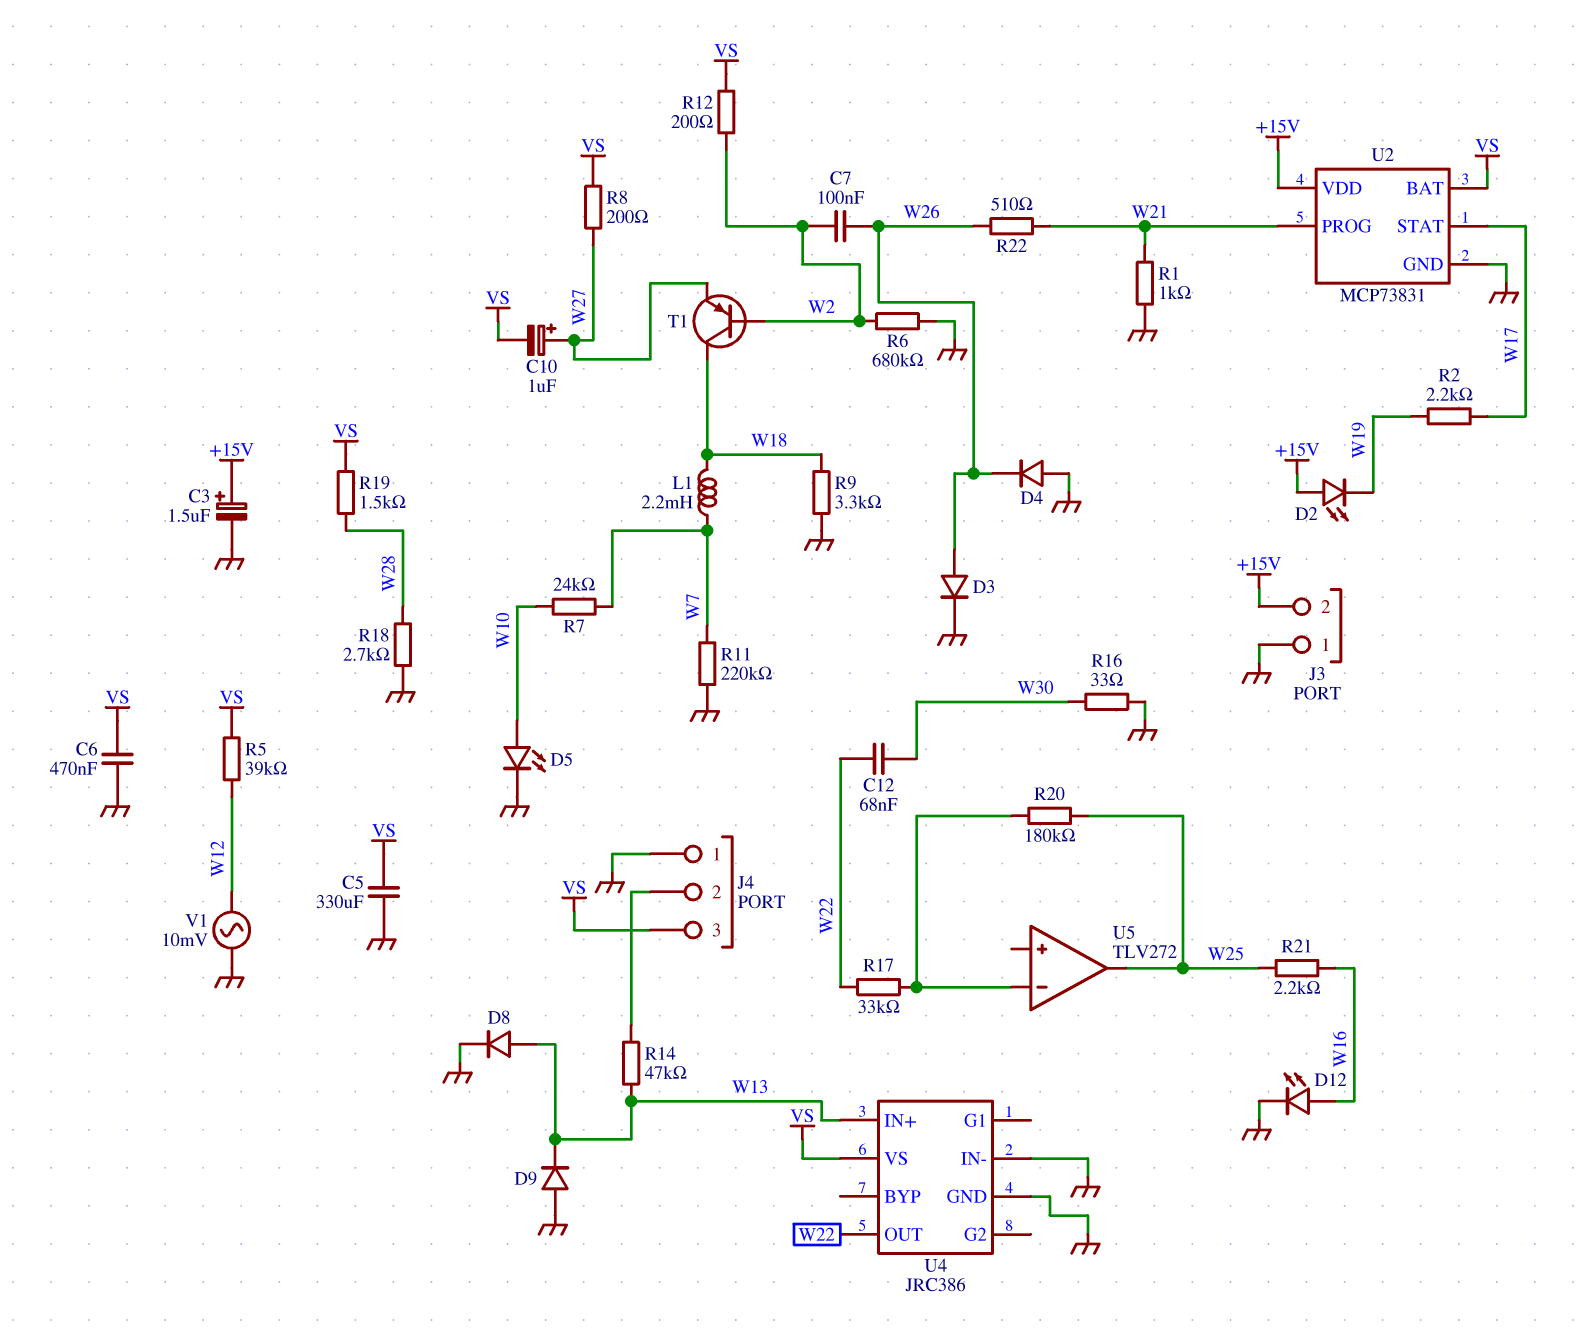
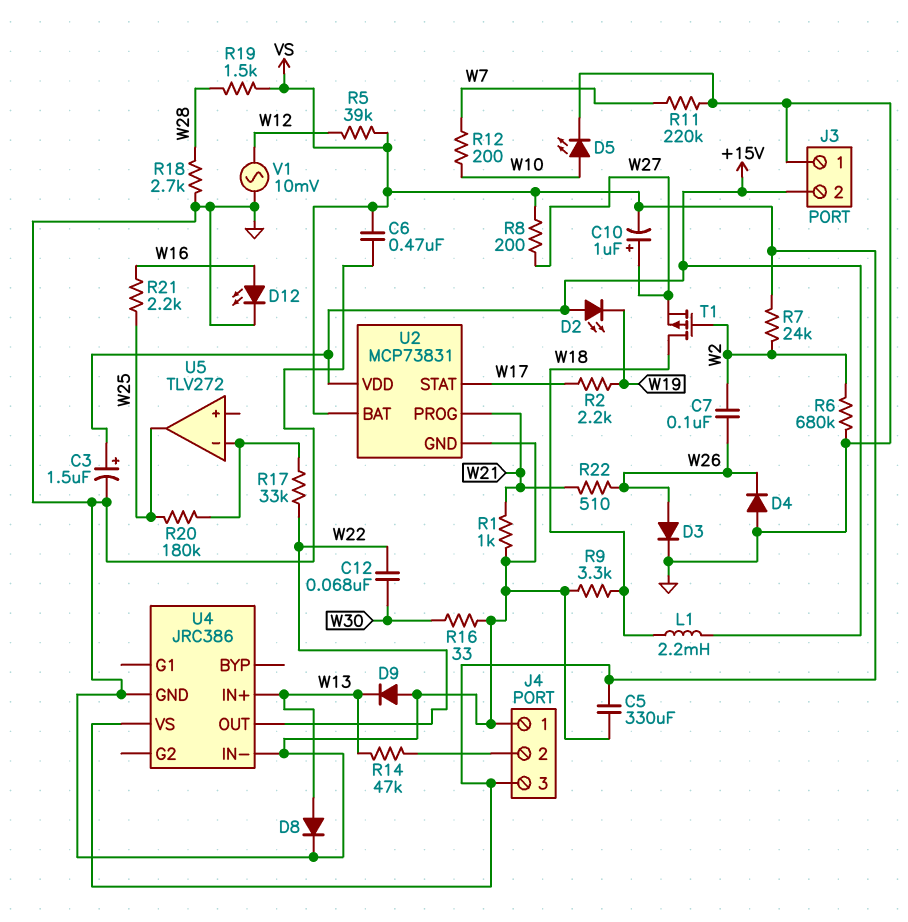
L1: 2.2mH (W7, W18) -> 2.2mH (+15V, W18)
R7: 24k (W7, W10) -> 24k (VS, W2)
R12: 200 (VS, W2) -> 200 (W7, W10)
T1: PNP (B W2, C W18, E W27) -> PMOS (G W2, D W18, S W27)

